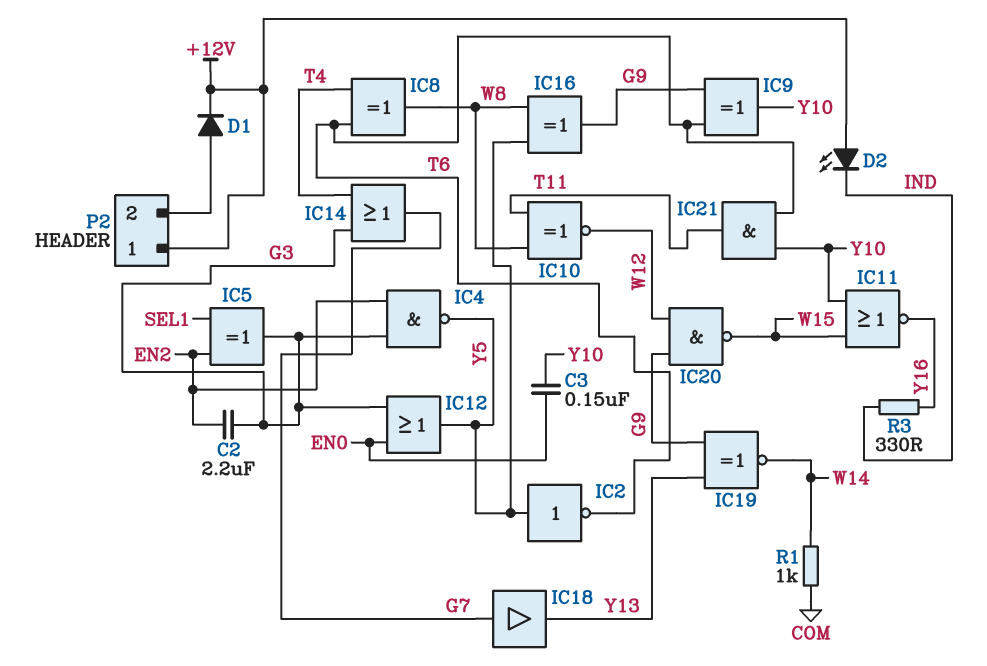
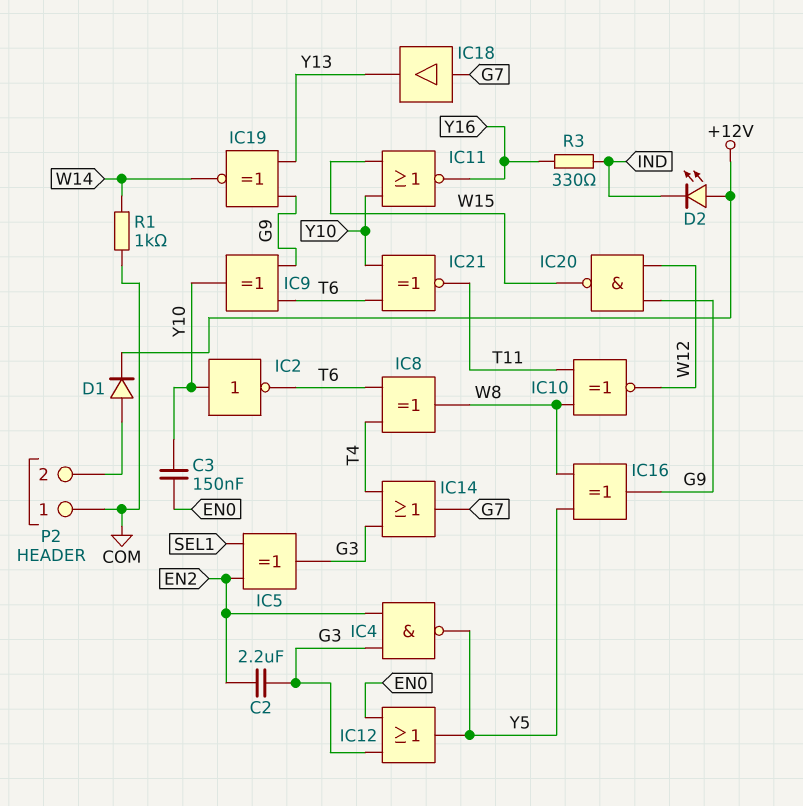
IC2: NOT (in Y5, out T6) -> NOT (in Y10, out T6)
IC21: AND (in T6, in Y10, out T11) -> XNOR (in T6, in Y10, out T11)
P2 pin 1: +12V -> COM

